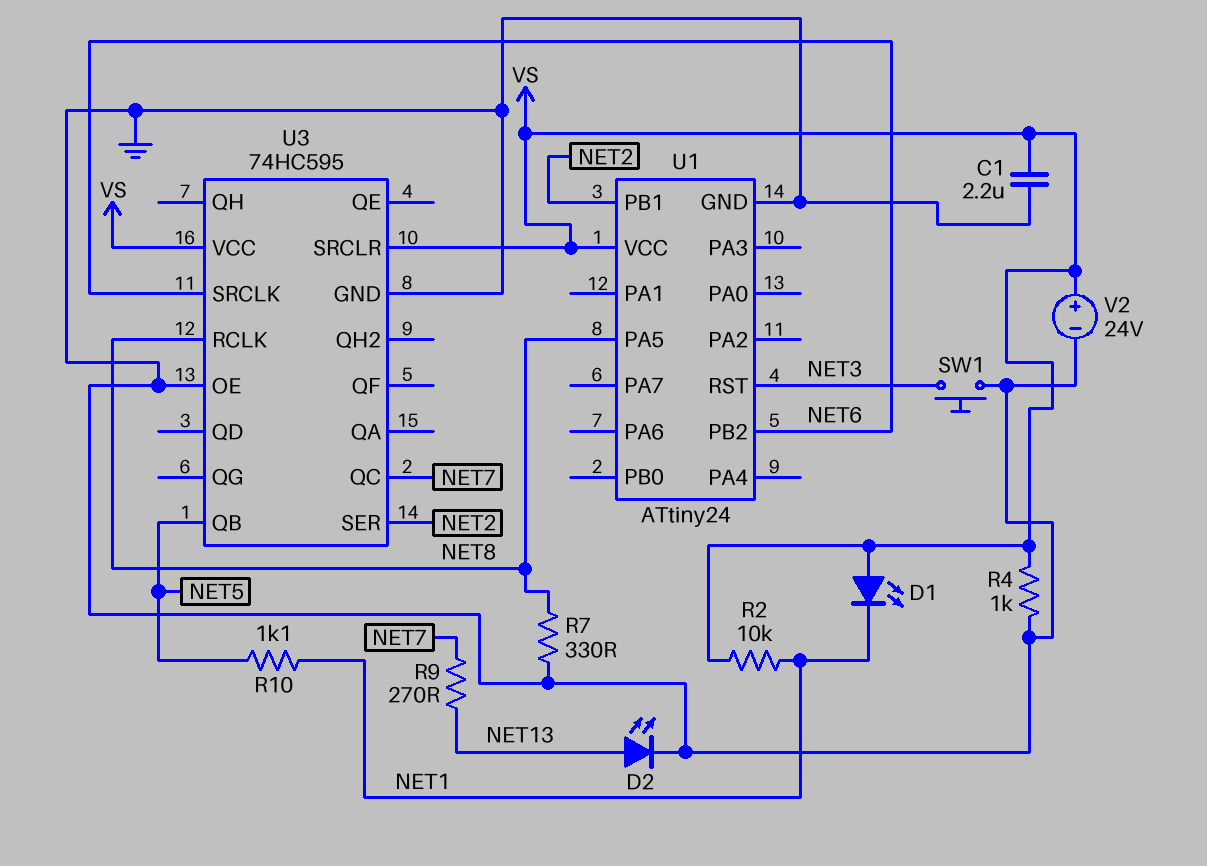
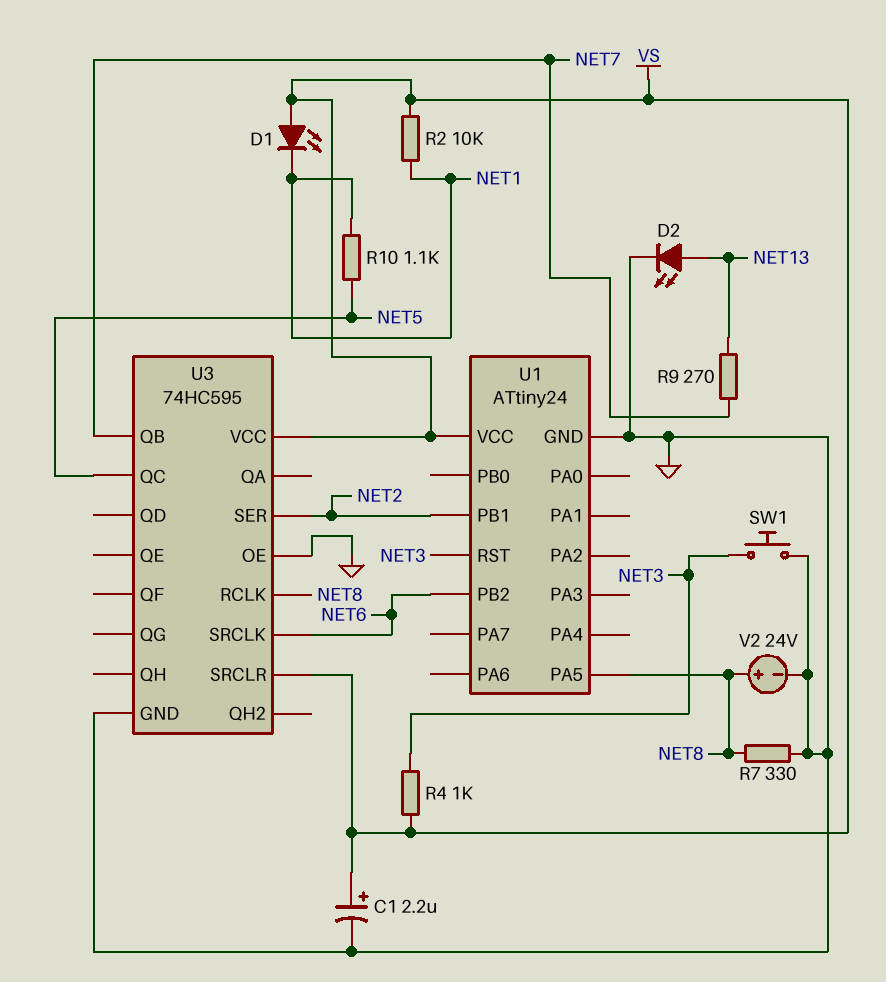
C1: 2.2uF (GND, VS) -> 2.2uF (plus VS, minus GND)
R4: 1k (GND, VS) -> 1k (NET3, VS)
U3 pin QB: NET5 -> NET7
U3 pin QC: NET7 -> NET5
V2: 24V (plus VS, minus GND) -> 24V (plus NET8, minus GND)

